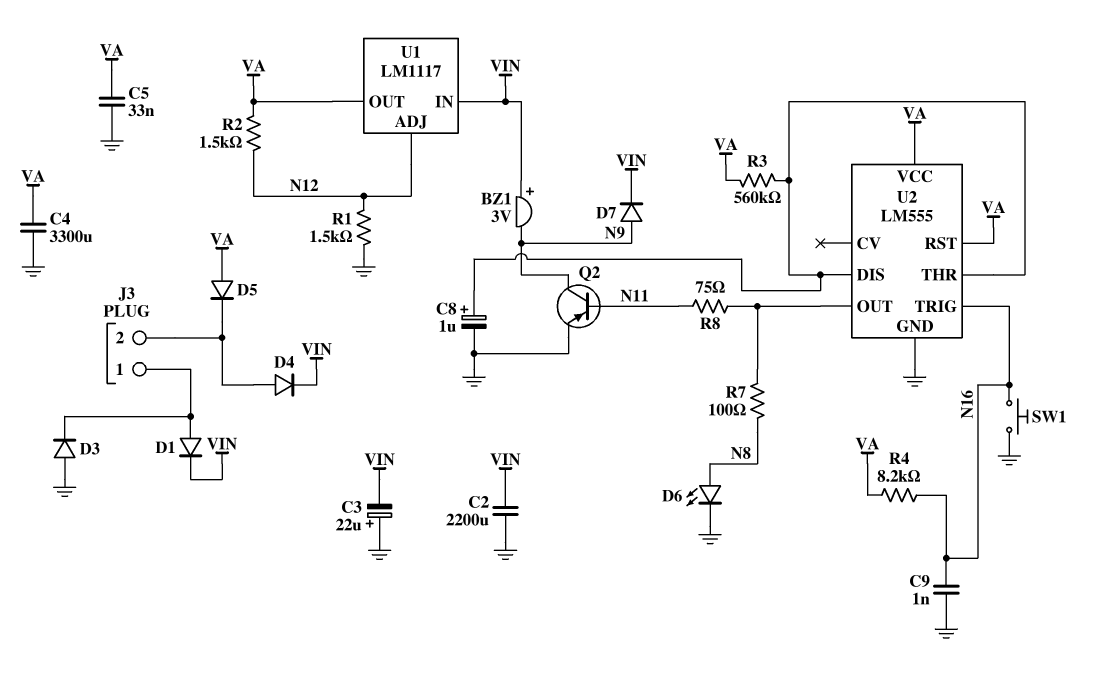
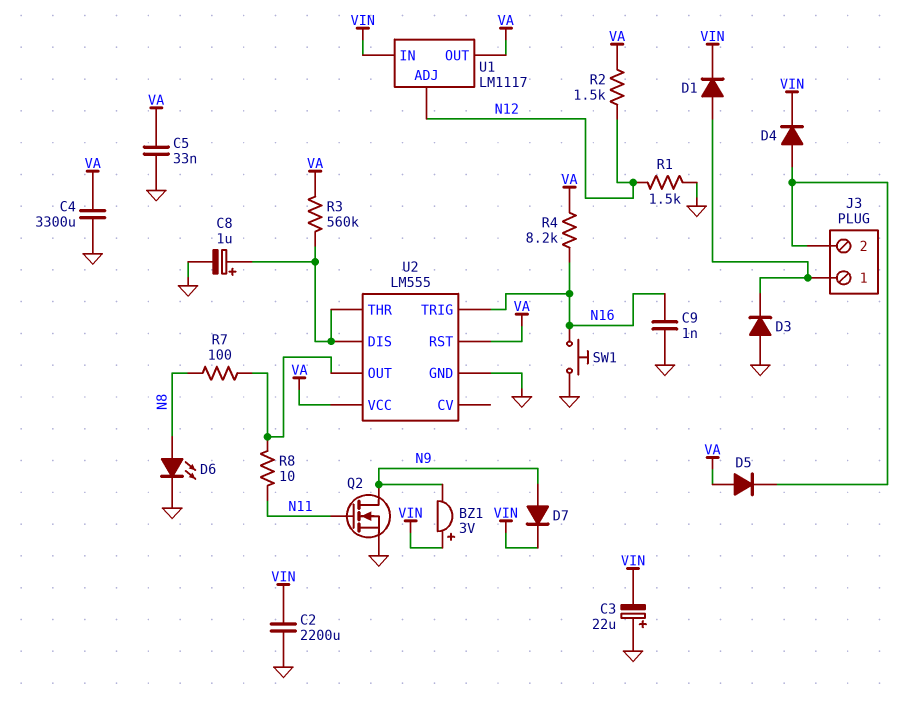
Q2: PNP (B N11, C N9, E GND) -> NMOS (G N11, D N9, S GND)
R8: 75 (N11, U2/OUT) -> 10 (N11, U2/OUT)

